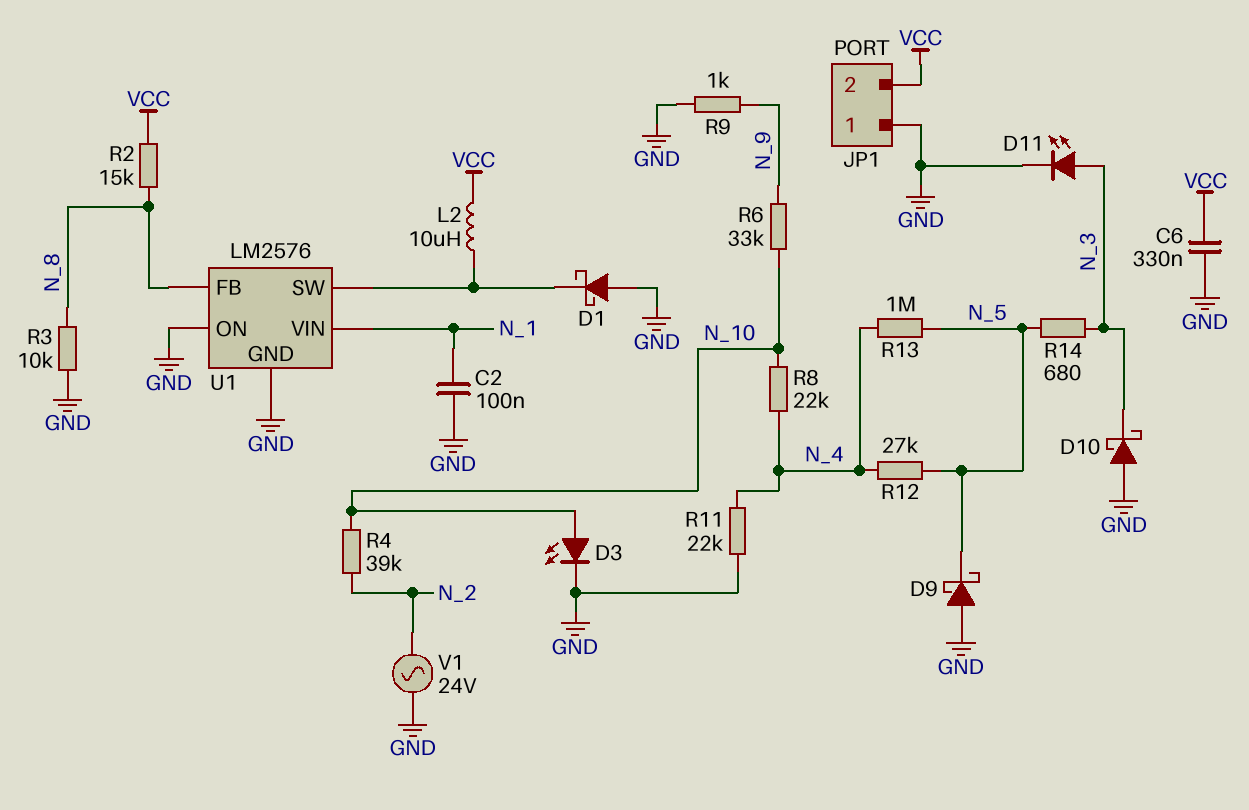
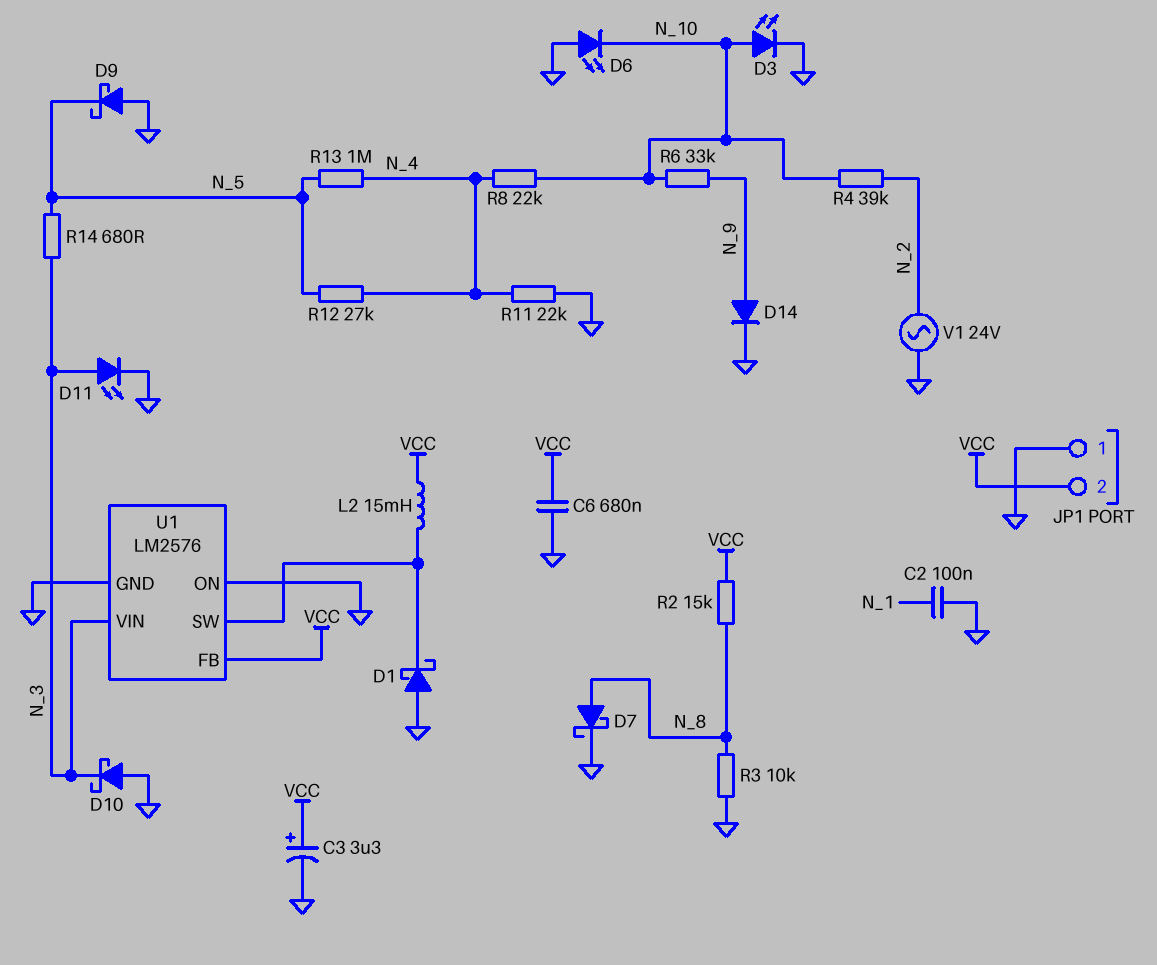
C3: none -> 3.3uF (plus VCC, minus GND)
C6: 330nF (GND, VCC) -> 680nF (GND, VCC)
D6: none -> LED (A GND, K N_10)
D7: none -> schottky (A N_8, K GND)
D14: none -> diode (A N_9, K GND)
L2: 10uH (U1/SW, VCC) -> 15mH (U1/SW, VCC)
R9: 1k (GND, N_9) -> none
U1 pin FB: N_8 -> VCC
U1 pin VIN: N_1 -> N_3

